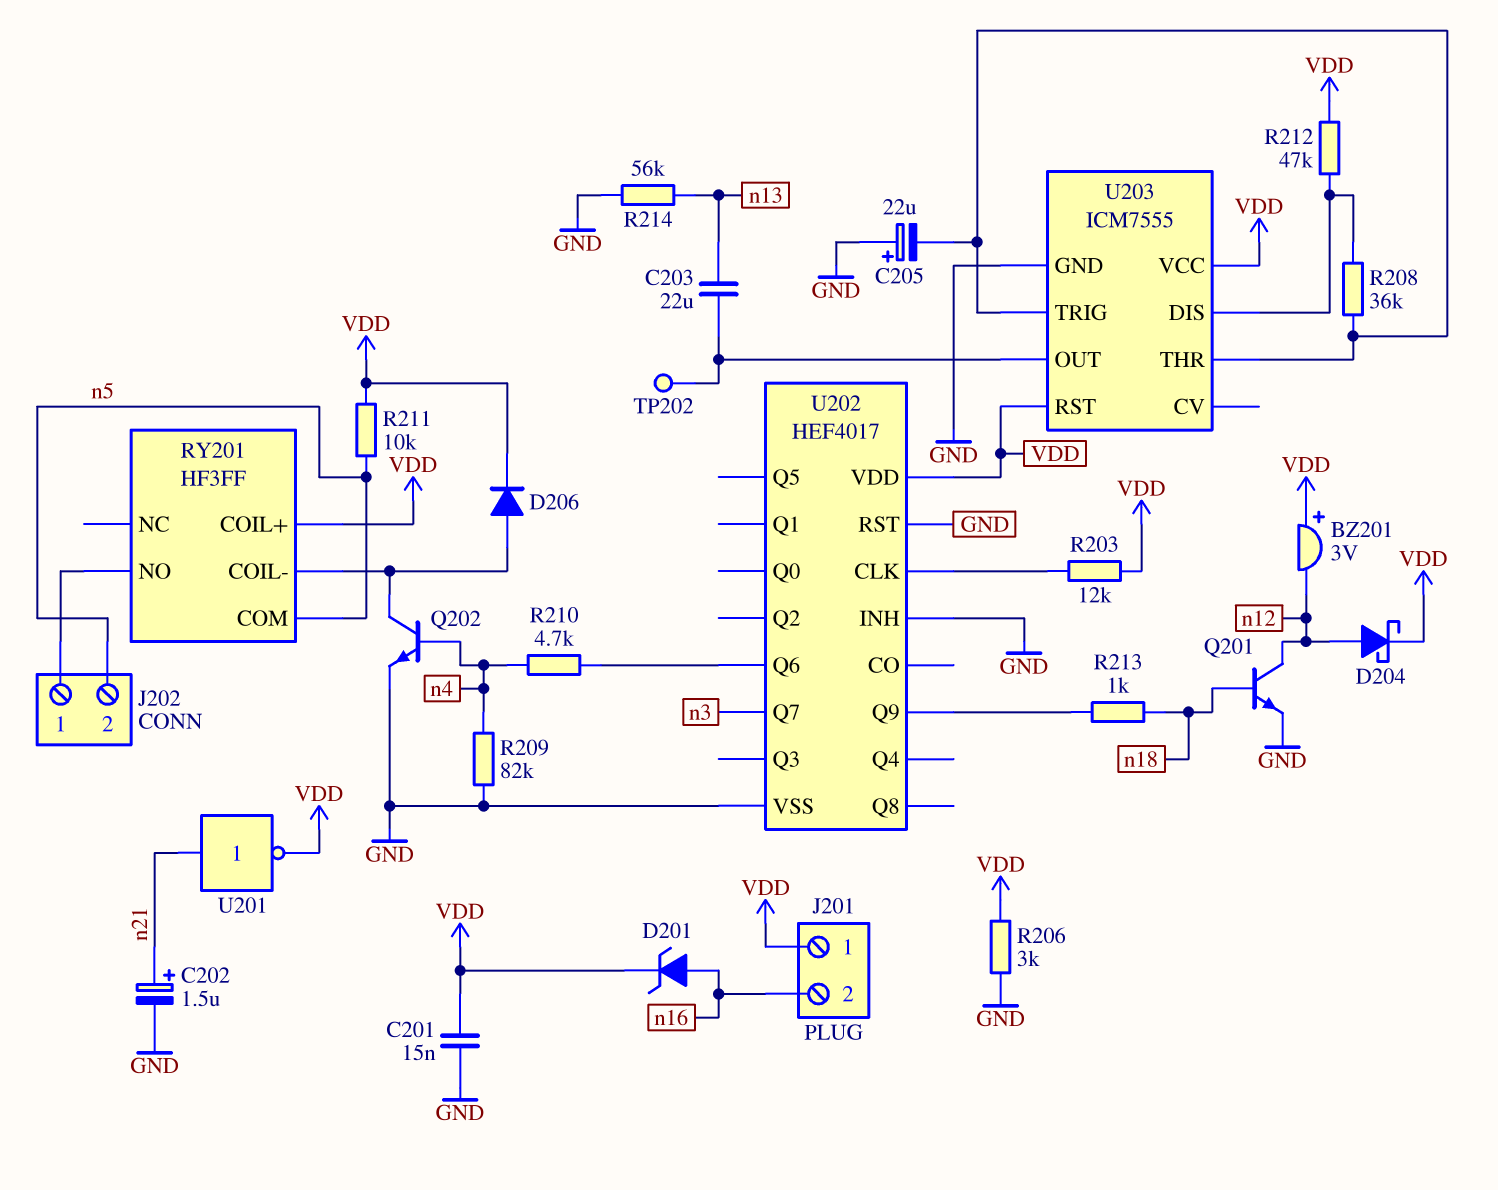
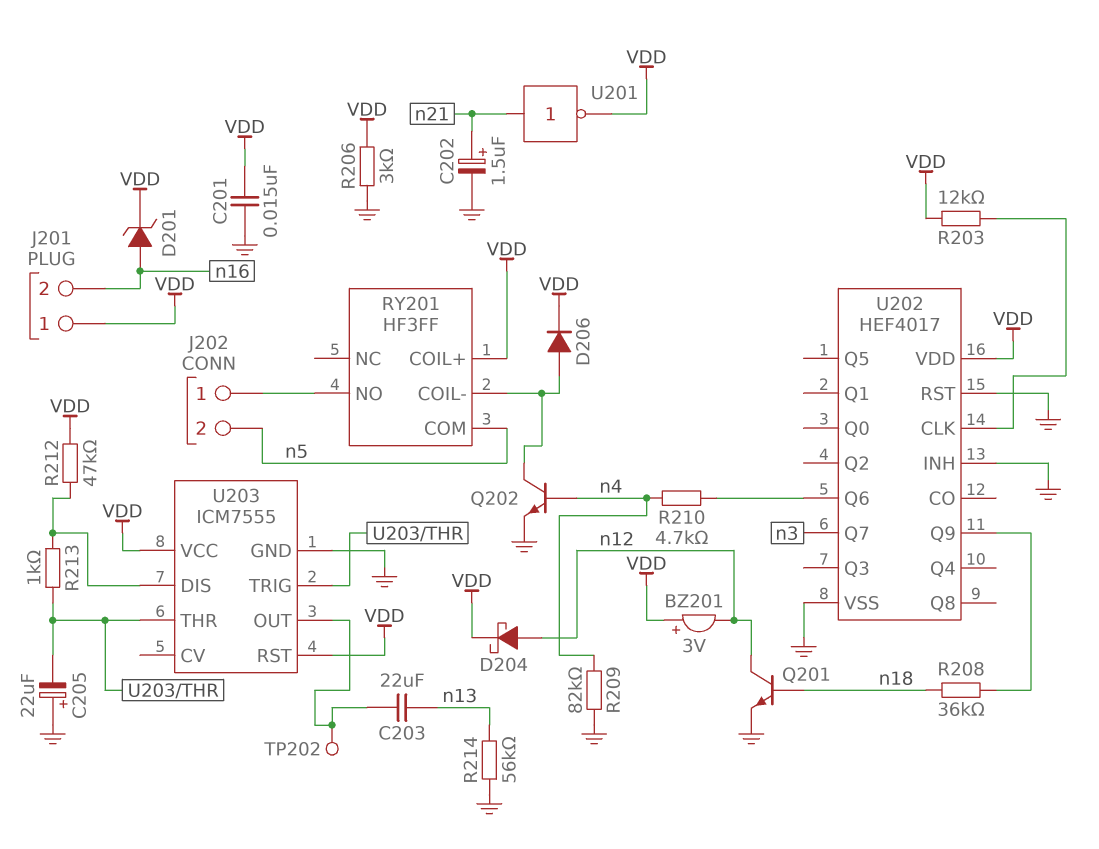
R208: 36k (U203/DIS, U203/THR) -> 36k (U202/Q9, n18)
R211: 10k (VDD, n5) -> none
R213: 1k (U202/Q9, n18) -> 1k (U203/DIS, U203/THR)

